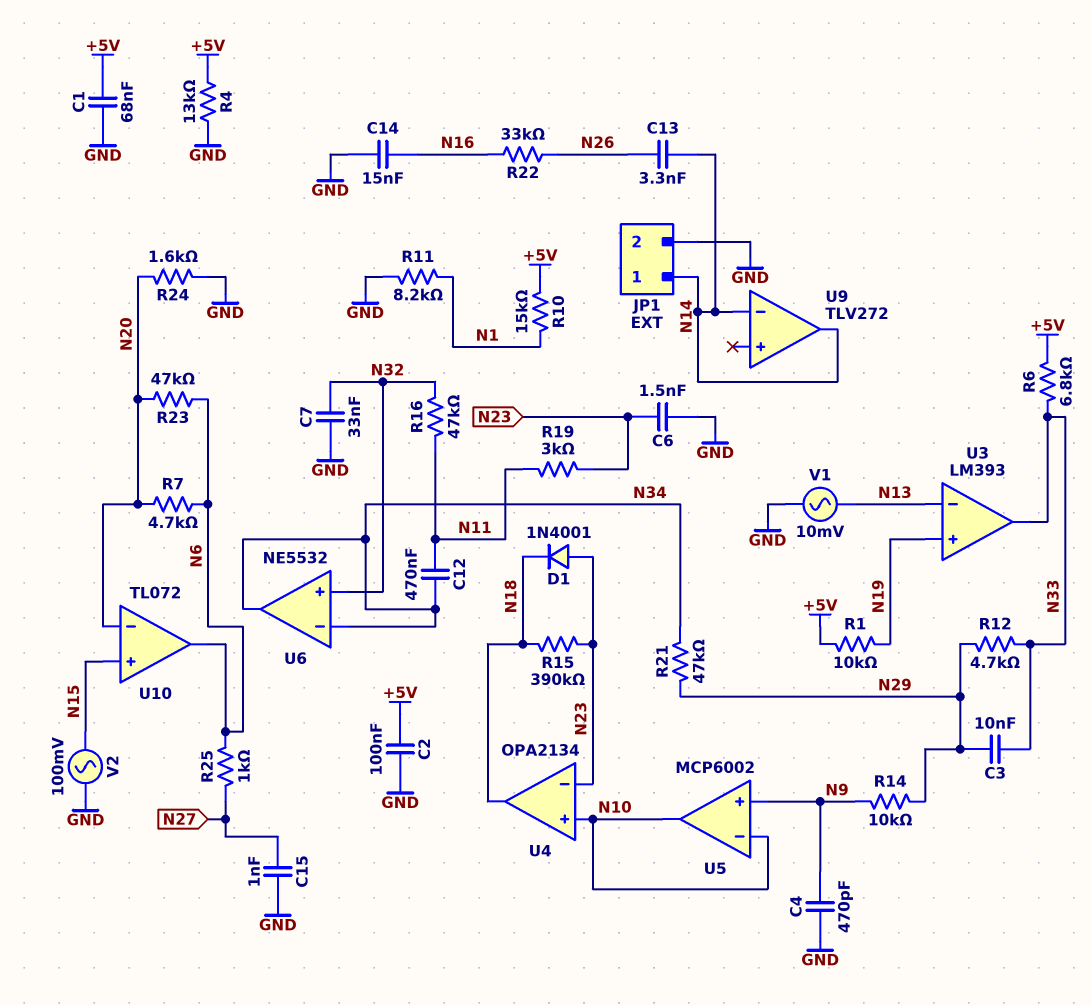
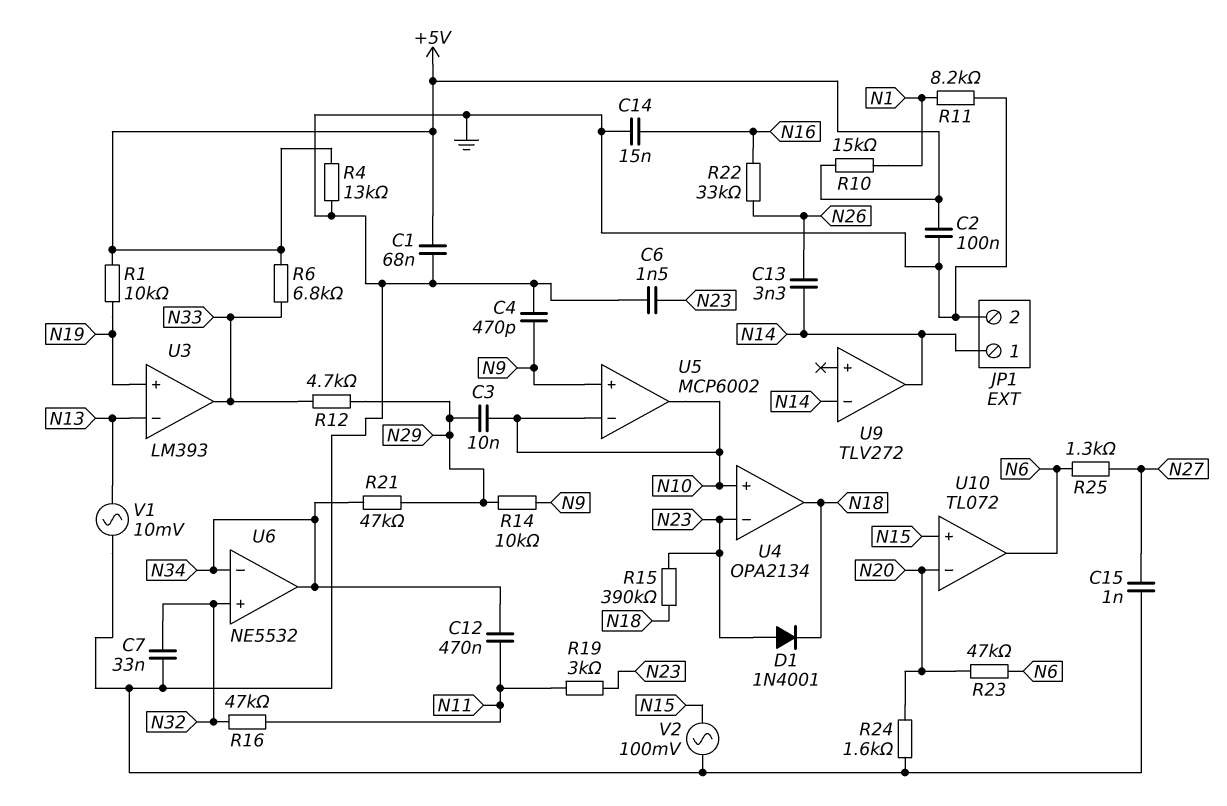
C3: 10nF (N29, N33) -> 10nF (N10, N29)
R7: 4.7k (N6, N20) -> none
R25: 1k (N6, N27) -> 1.3k (N6, N27)

